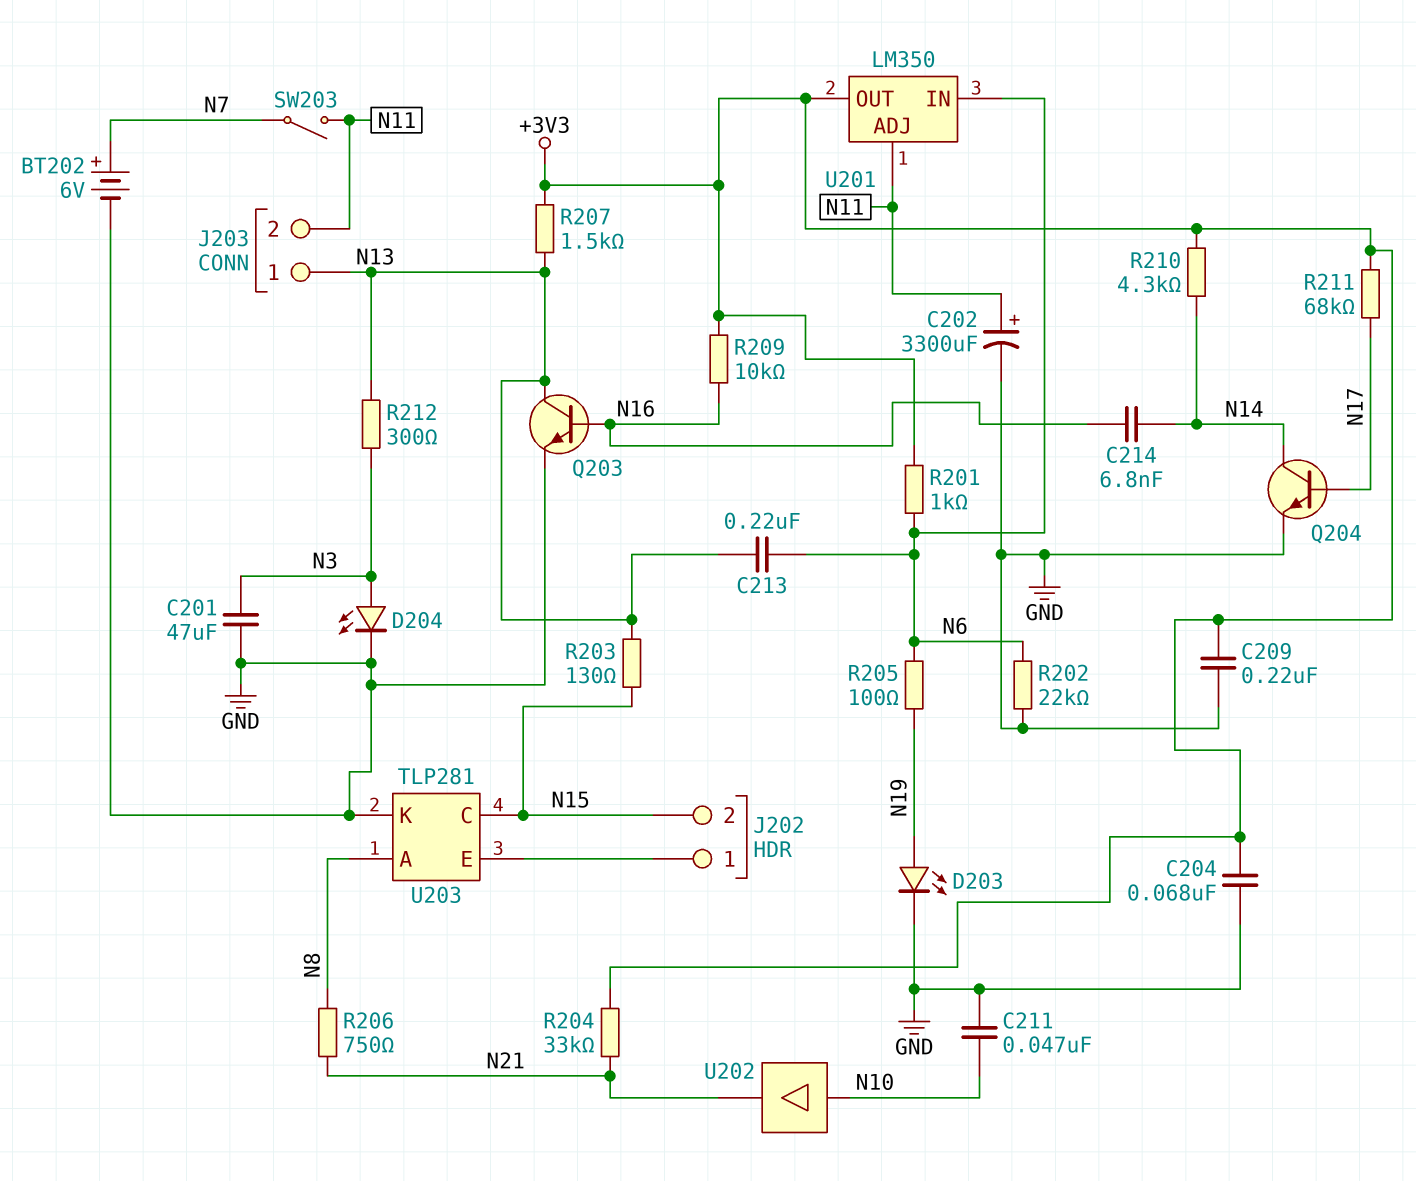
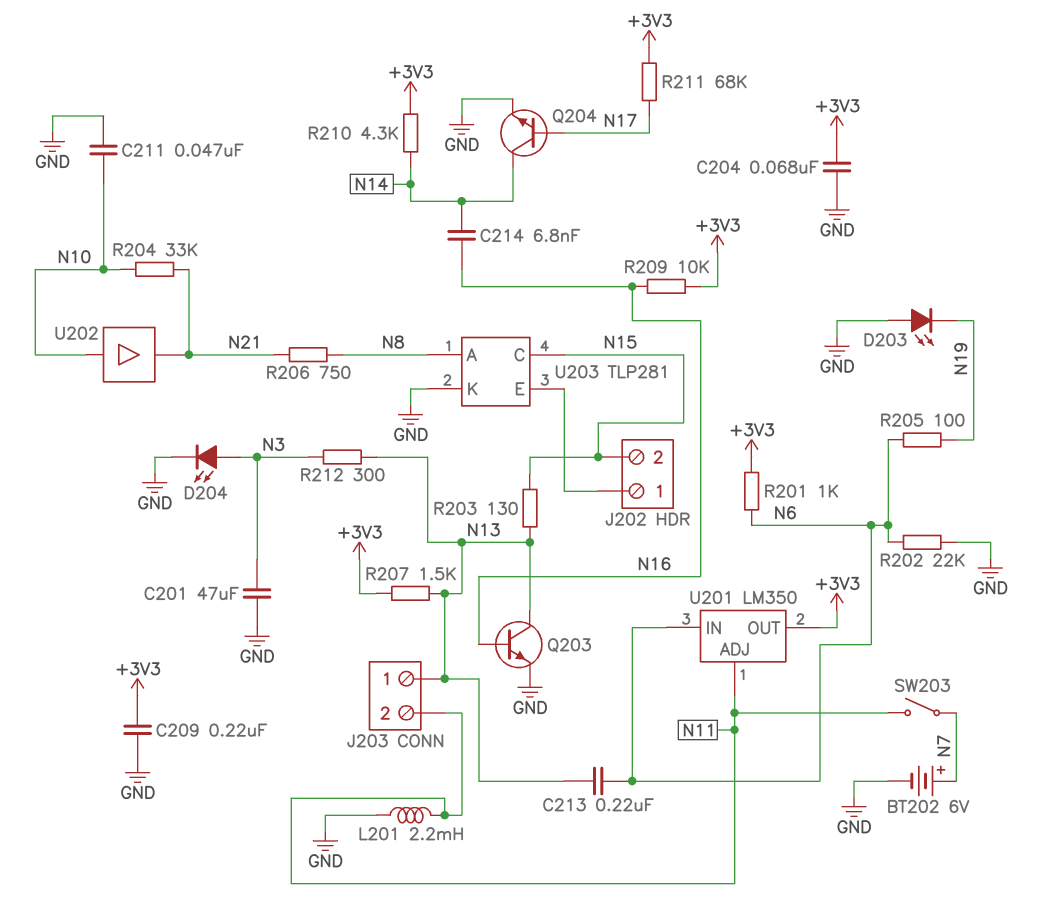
C202: 3300uF (plus N11, minus GND) -> none
D203: LED (A N19, K GND) -> LED (A GND, K N19)
L201: none -> 2.2mH (GND, N11)
R204: 33k (+3V3, N21) -> 33k (N10, N21)

